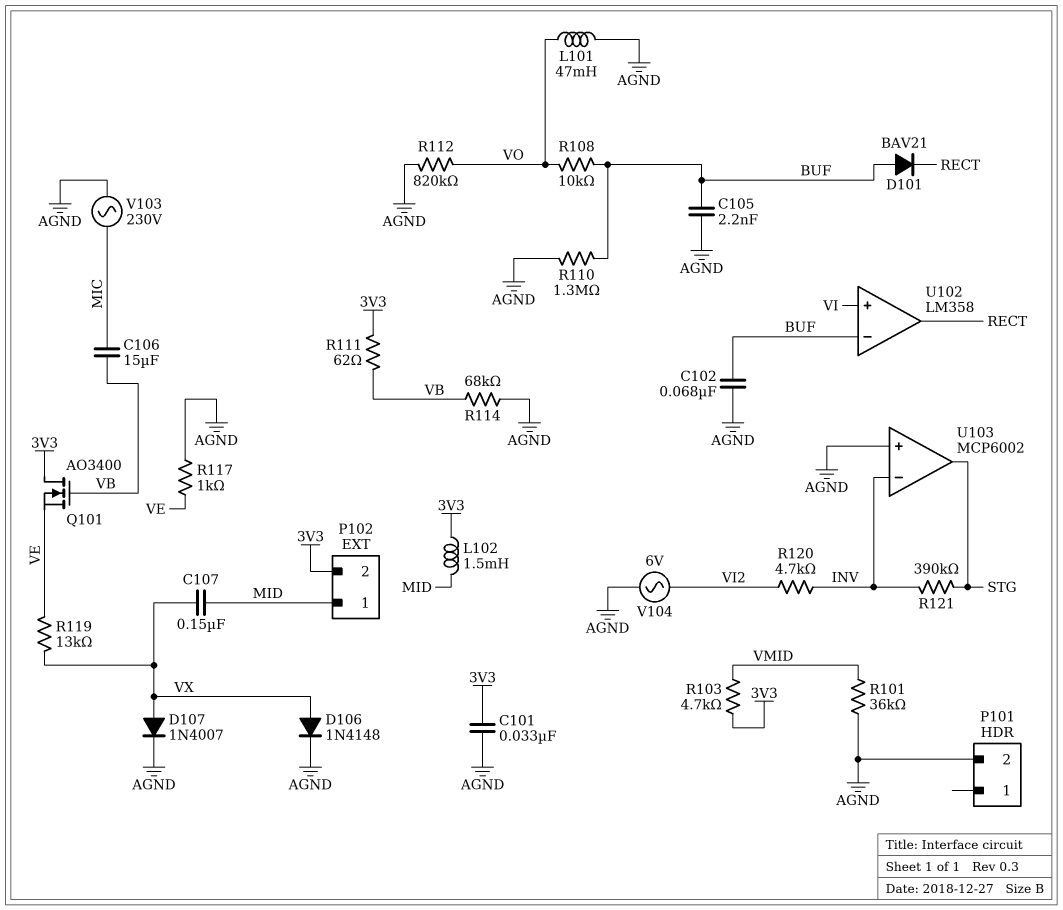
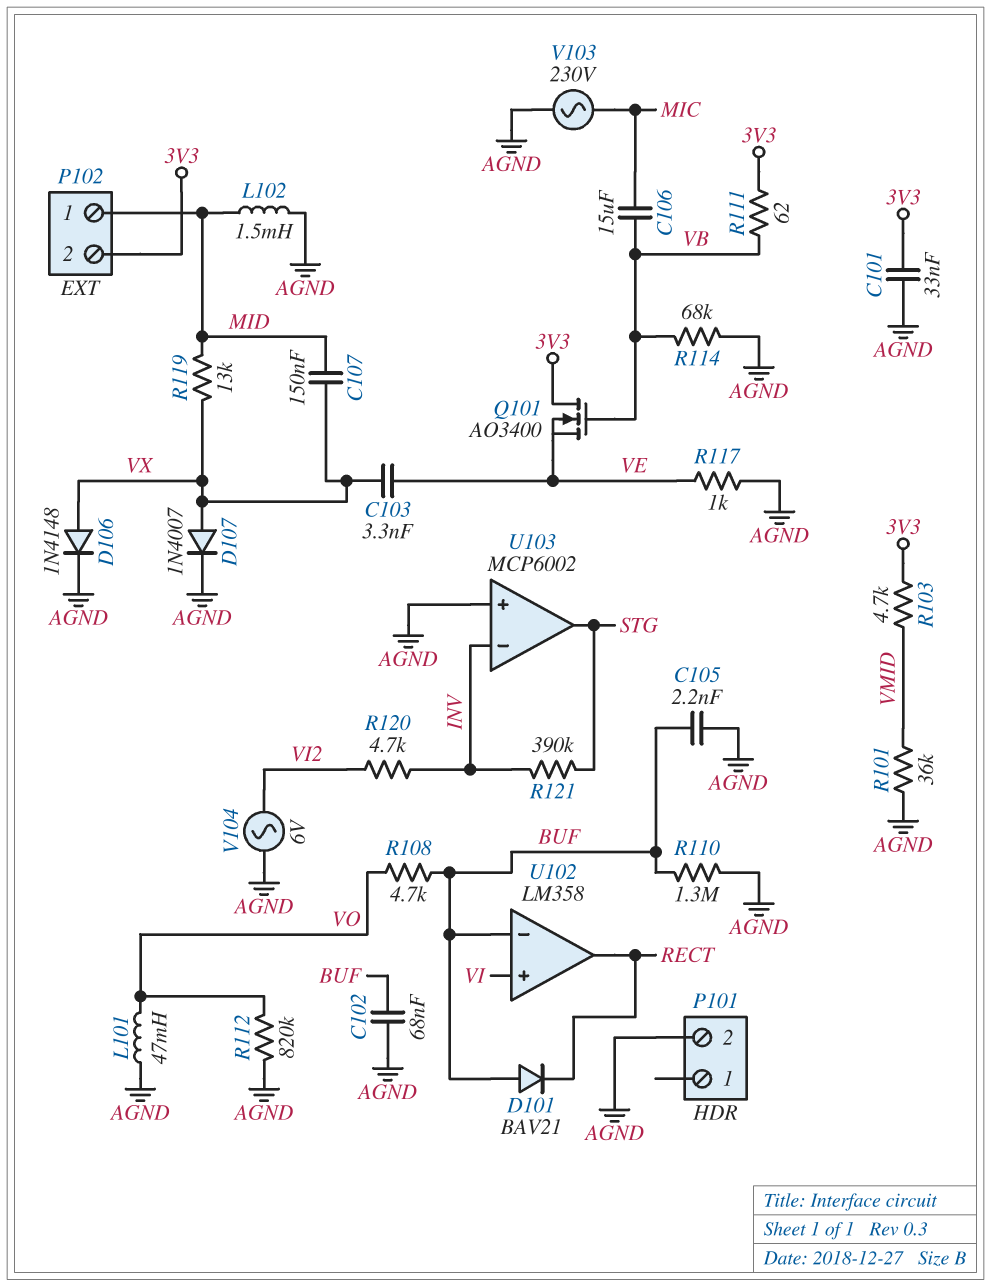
C103: none -> 3.3nF (VE, VX)
L102: 1.5mH (3V3, MID) -> 1.5mH (AGND, MID)
R108: 10k (BUF, VO) -> 4.7k (BUF, VO)
R119: 13k (VE, VX) -> 13k (MID, VX)

